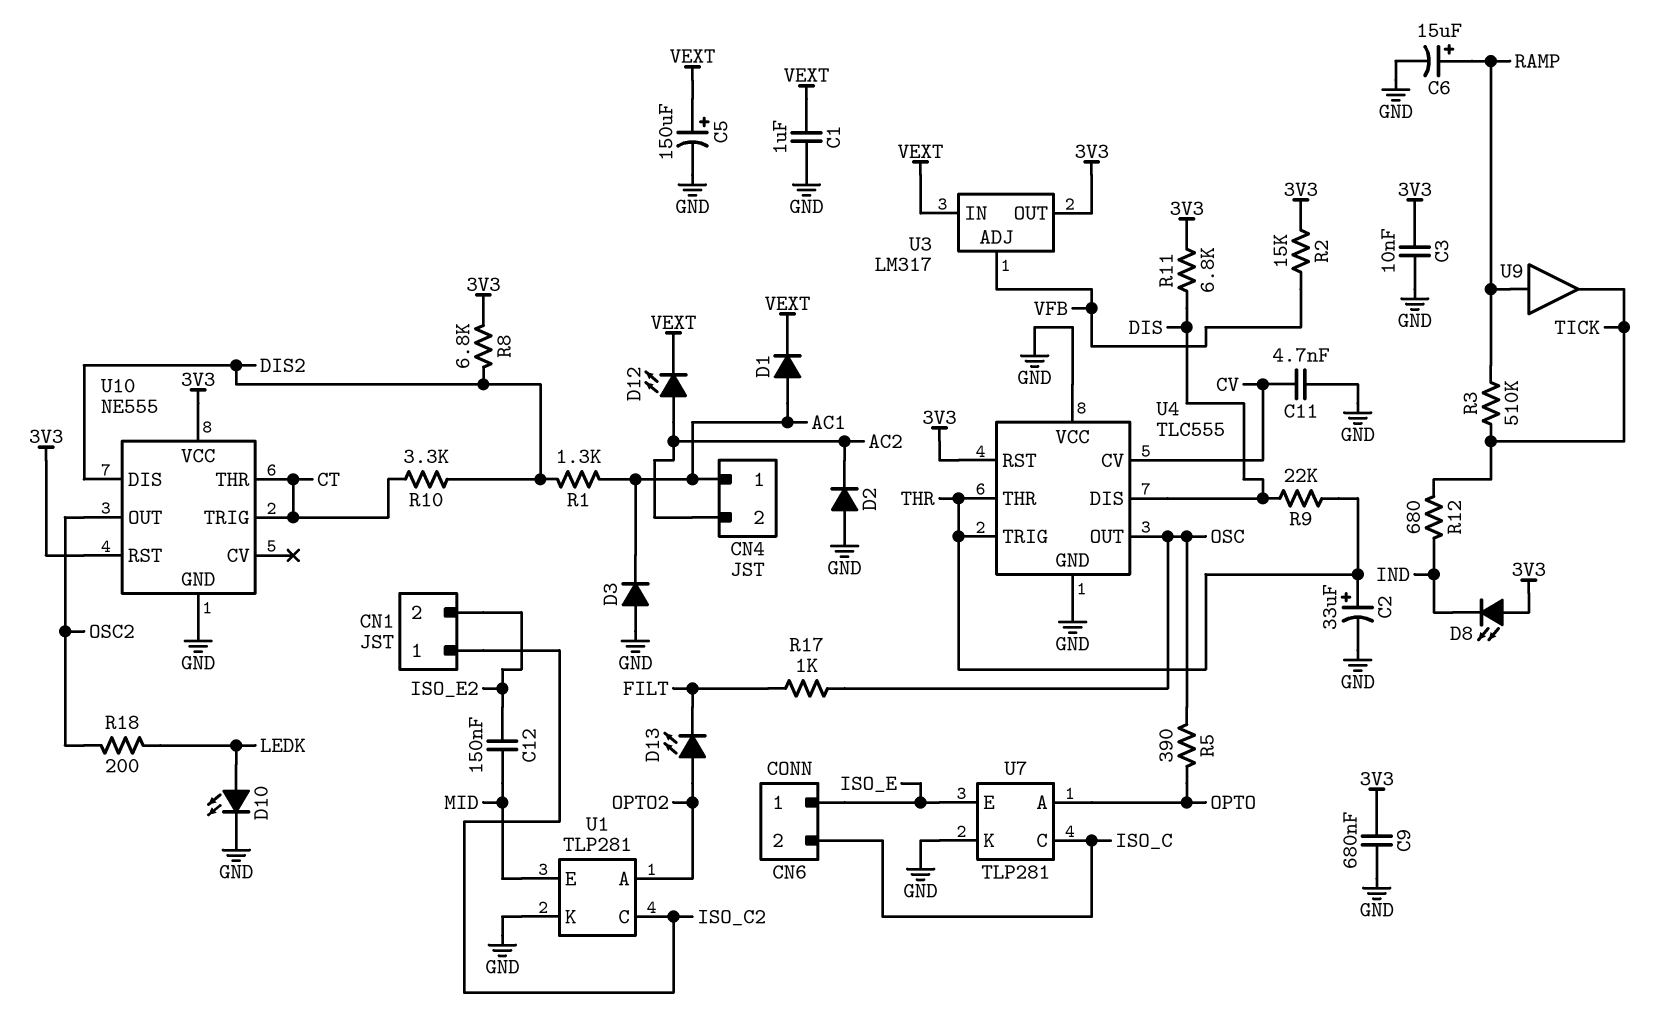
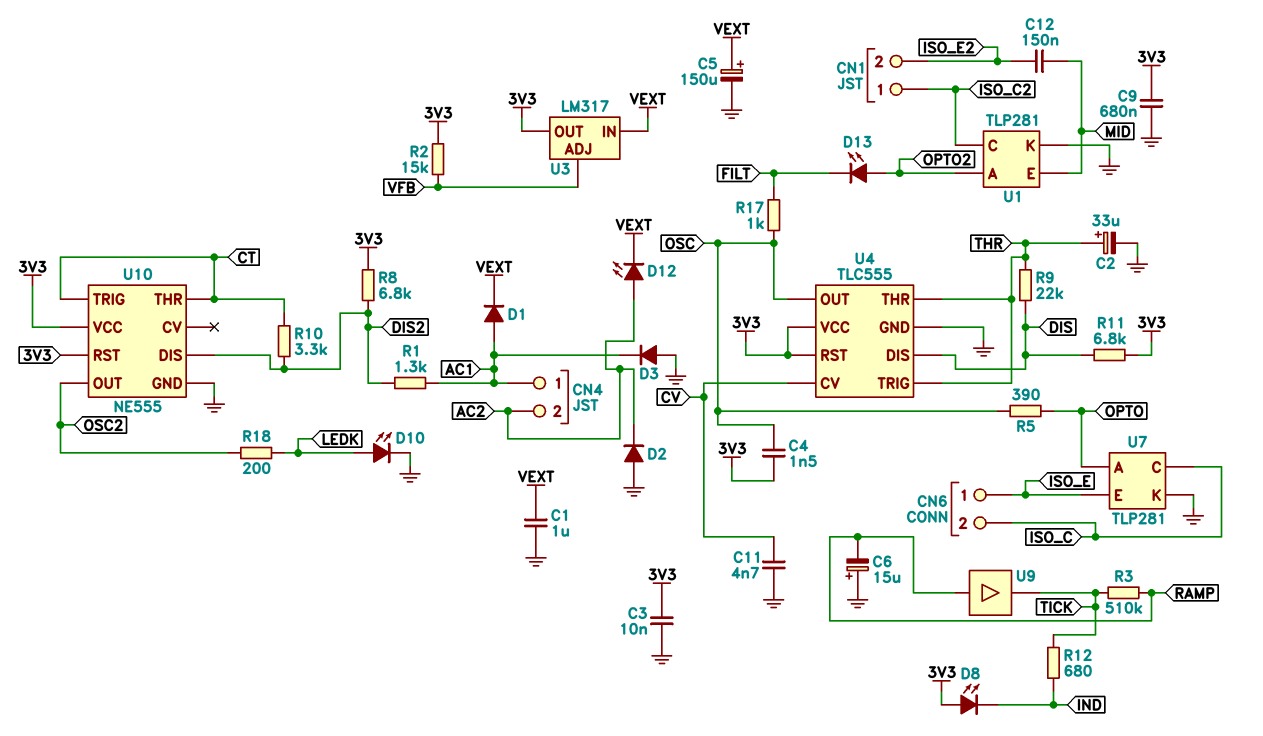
C4: none -> 1.5nF (3V3, OSC)
C6: 15uF (plus RAMP, minus GND) -> 15uF (plus GND, minus RAMP)
U4 pin VCC: GND -> 3V3

